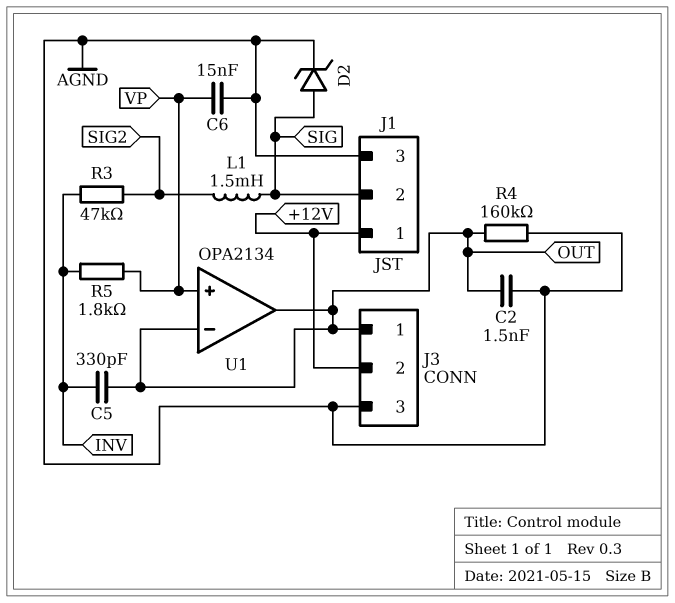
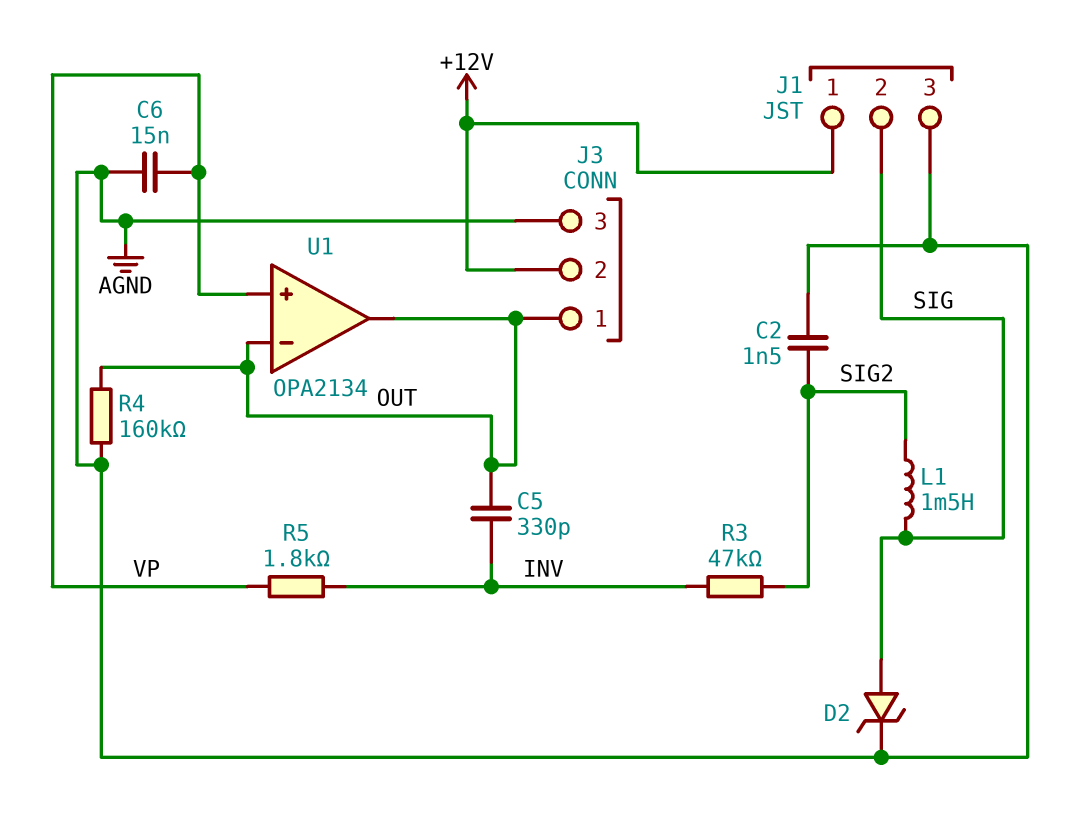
C2: 1.5nF (AGND, OUT) -> 1.5nF (AGND, SIG2)

